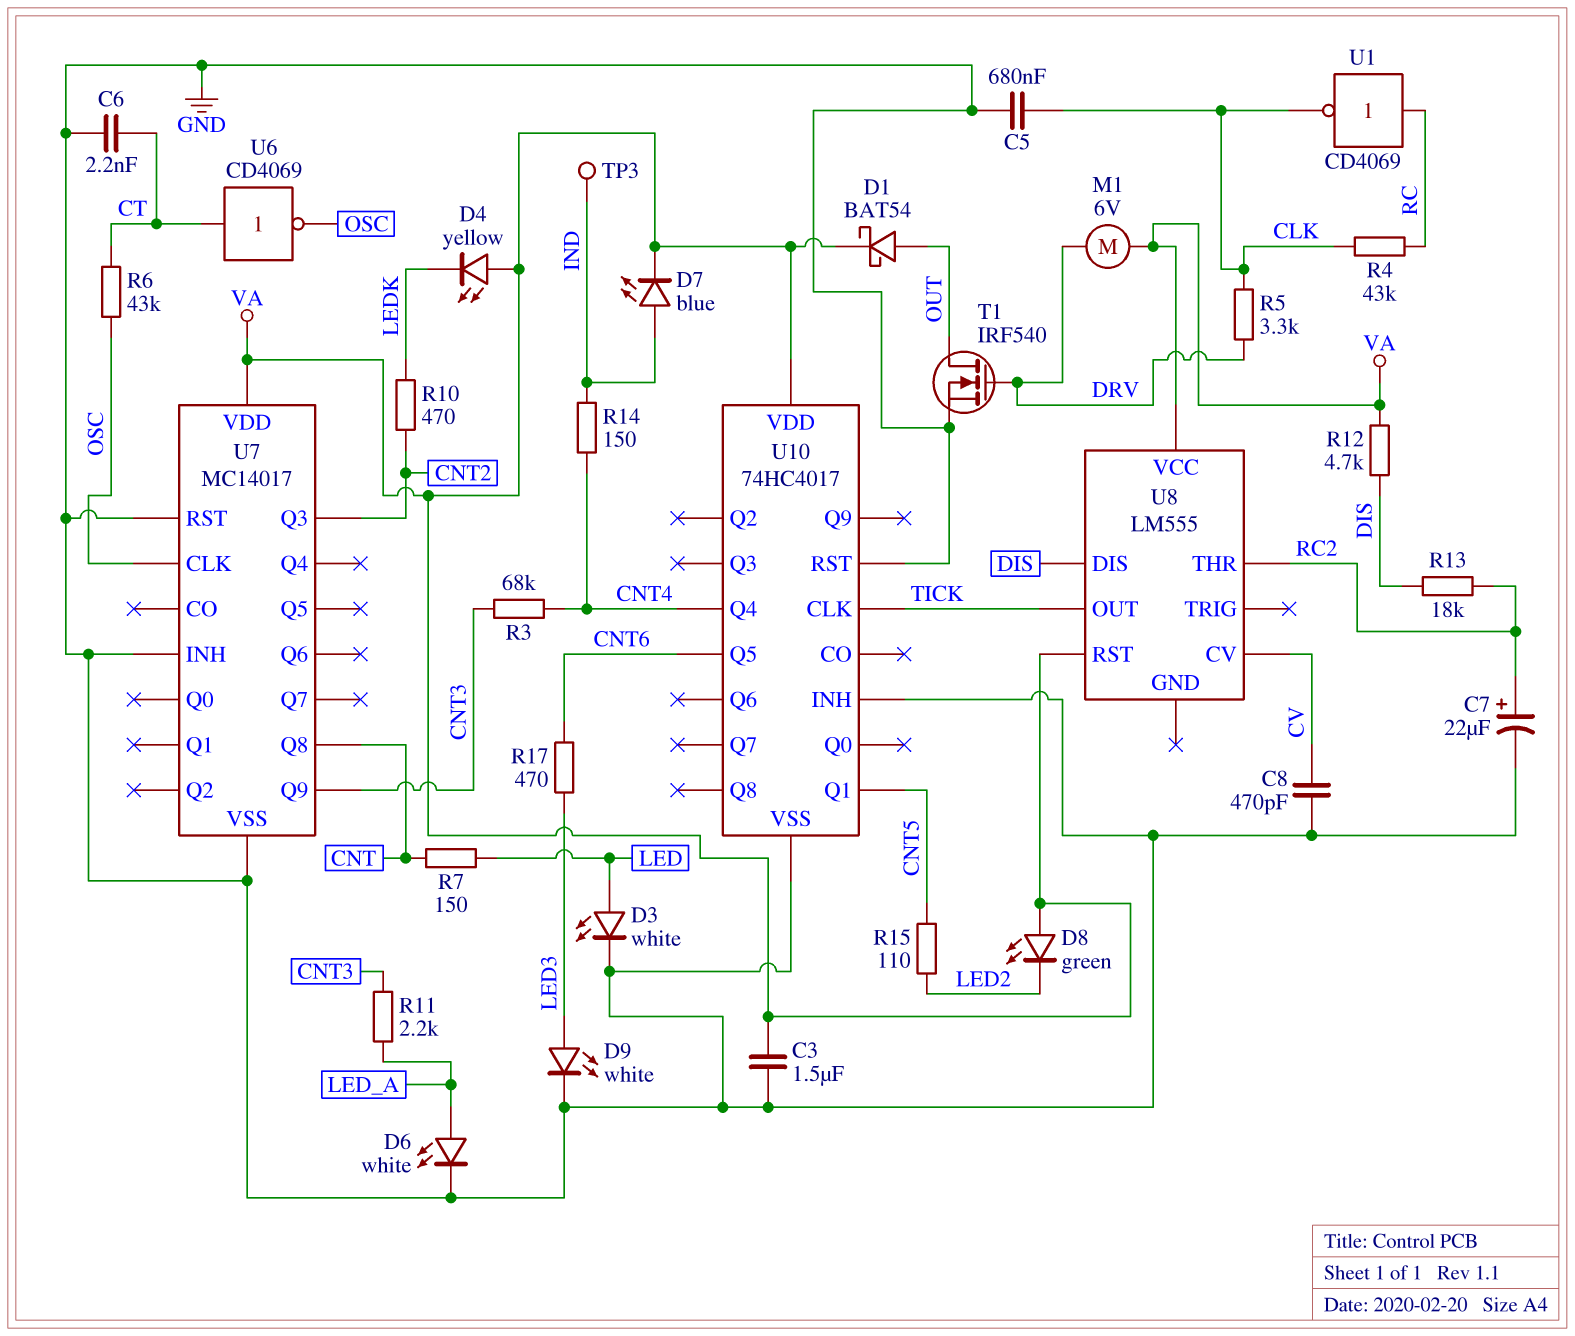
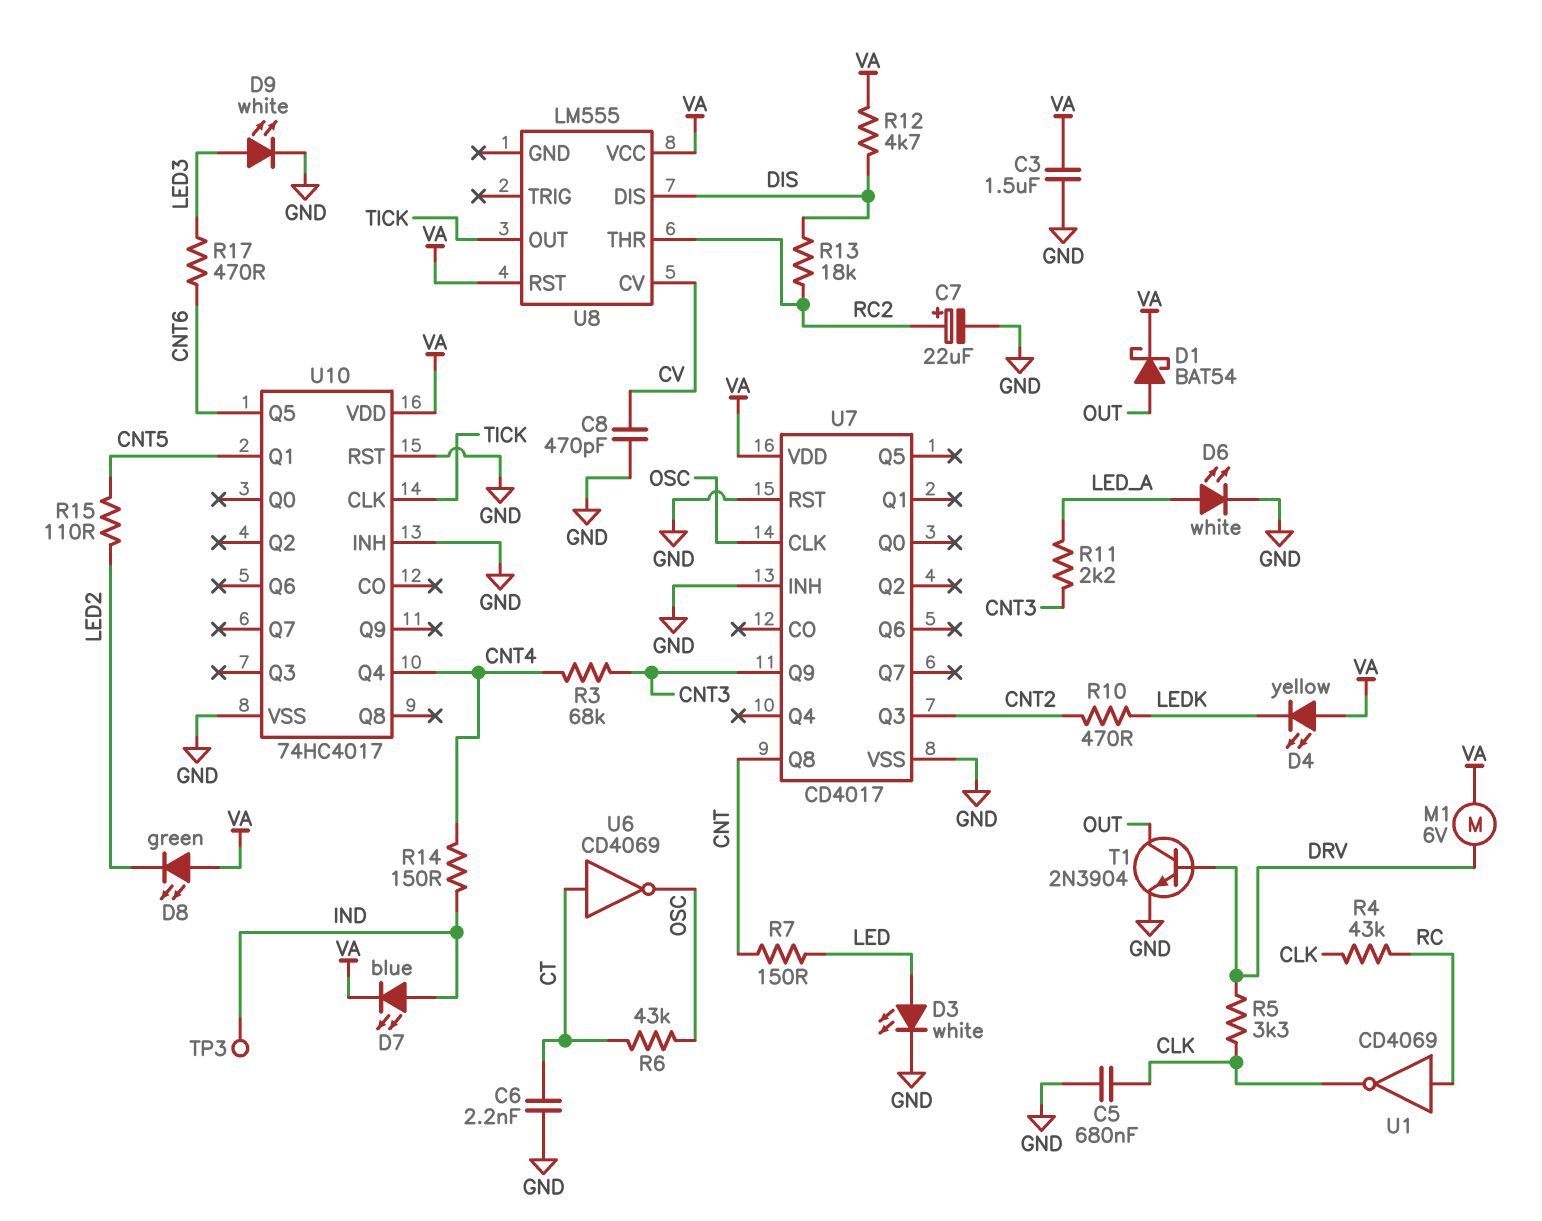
T1: NMOS IRF540 (G DRV, D OUT, S GND) -> NPN 2N3904 (B DRV, C OUT, E GND)
U7: MC14017 -> CD4017

